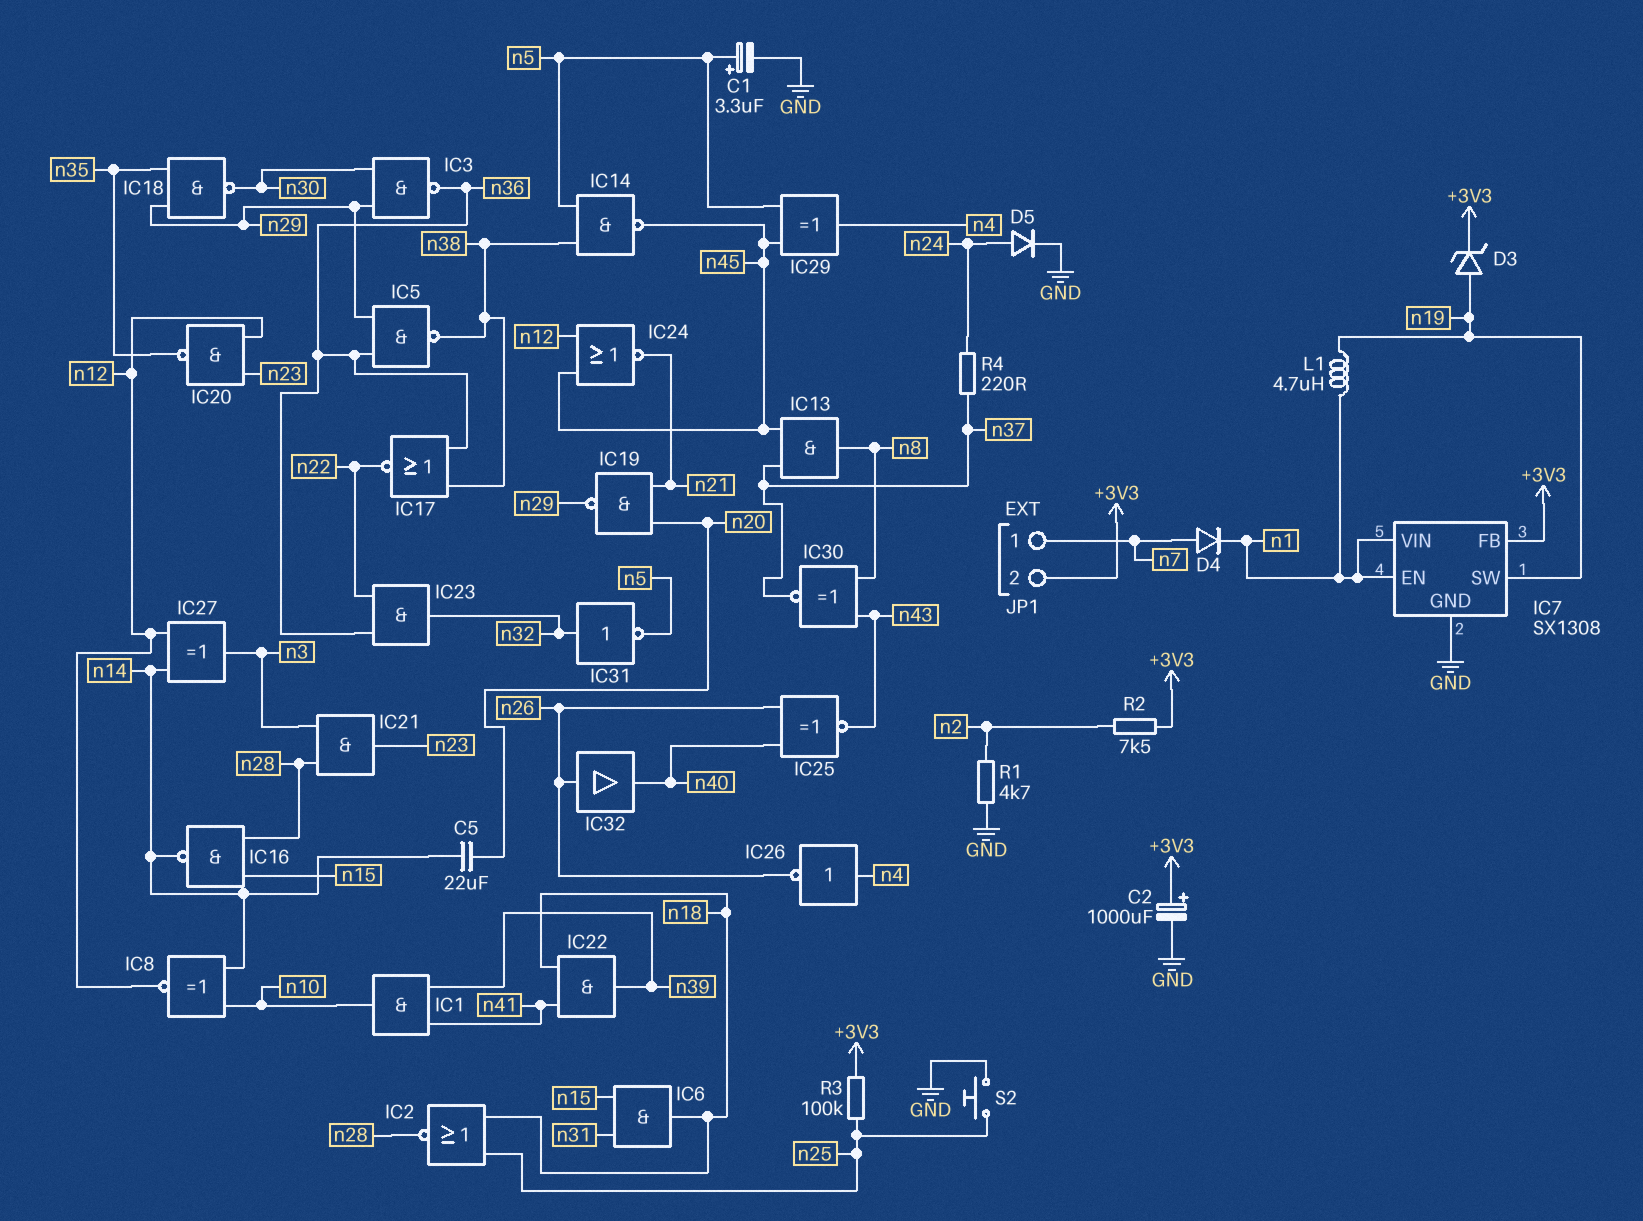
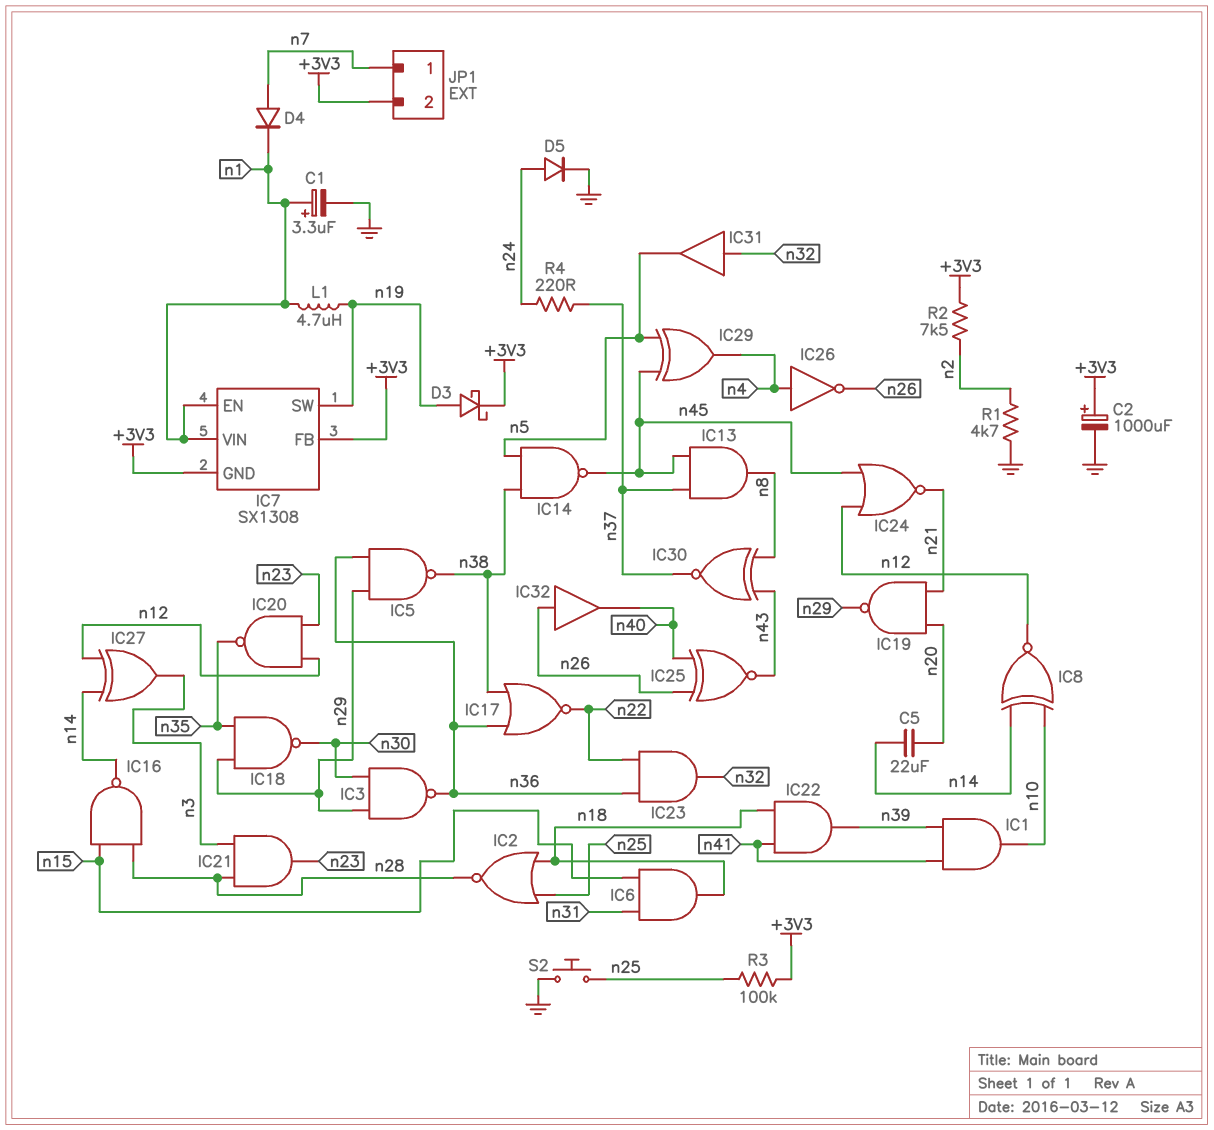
C1: 3.3uF (plus n5, minus GND) -> 3.3uF (plus n1, minus GND)
D3: zener (A n19, K +3V3) -> schottky (A n19, K +3V3)
IC7 pin GND: GND -> +3V3
IC31: NOT (in n32, out n5) -> buffer (in n32, out n5)

